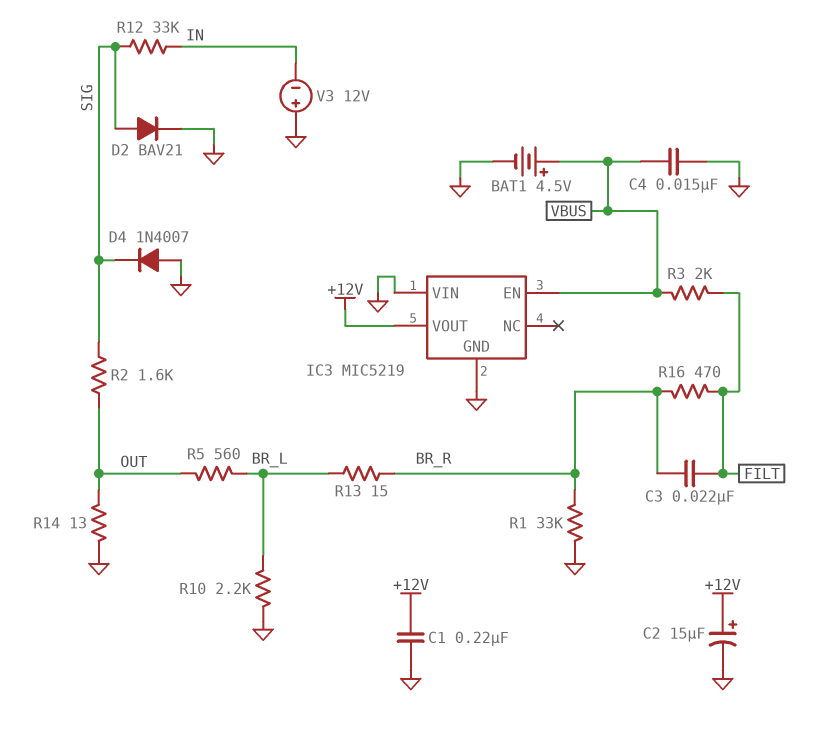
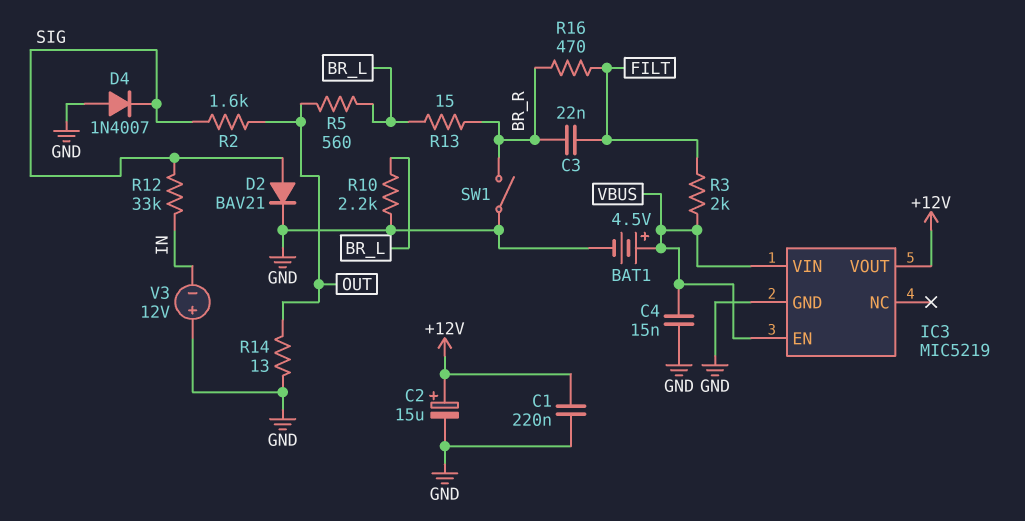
IC3 pin VIN: GND -> VBUS
R1: 33k (BR_R, GND) -> none
SW1: none -> switch (BR_R, GND)

